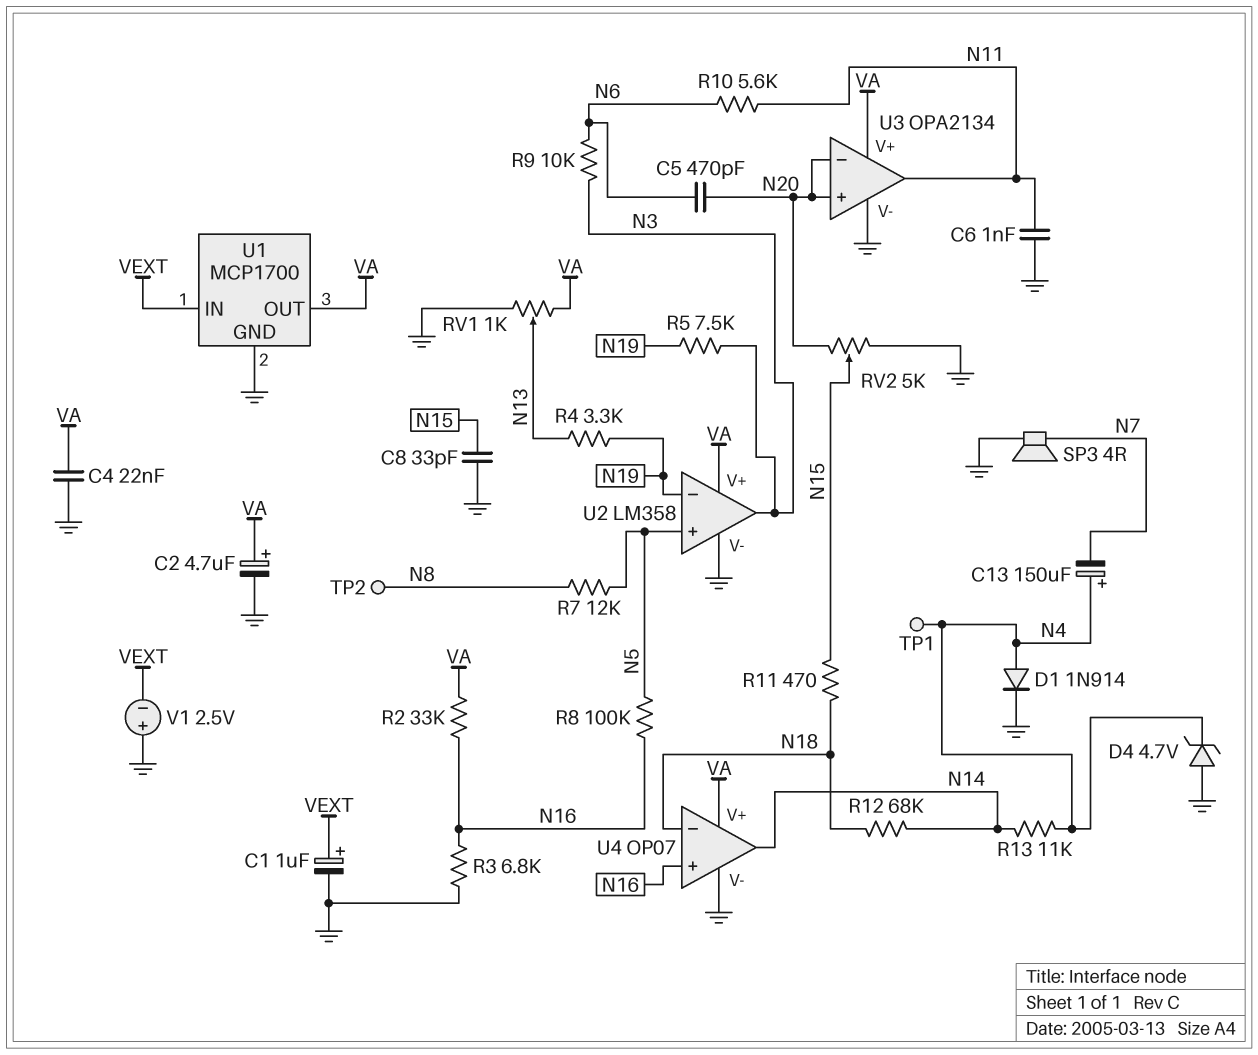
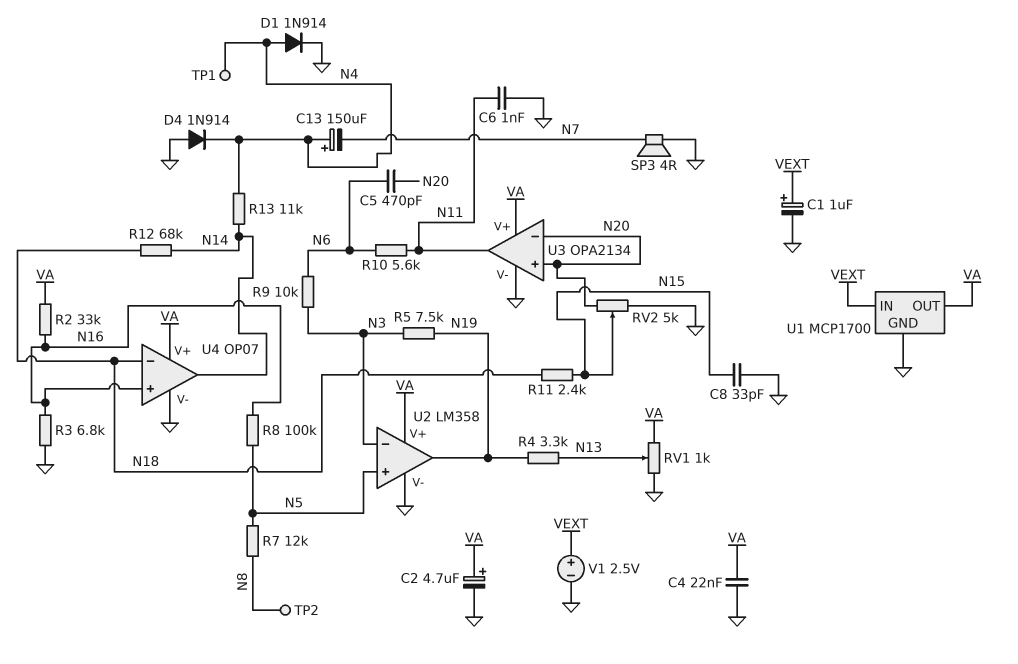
D4: zener 4.7V (A GND, K N4) -> diode 1N914 (A GND, K N4)
R11: 470 (N15, N18) -> 2.4k (N15, N18)
U2 pin in-: N19 -> N3
U2 pin out: N3 -> N19
V1: 2.5V (plus GND, minus VEXT) -> 2.5V (plus VEXT, minus GND)

